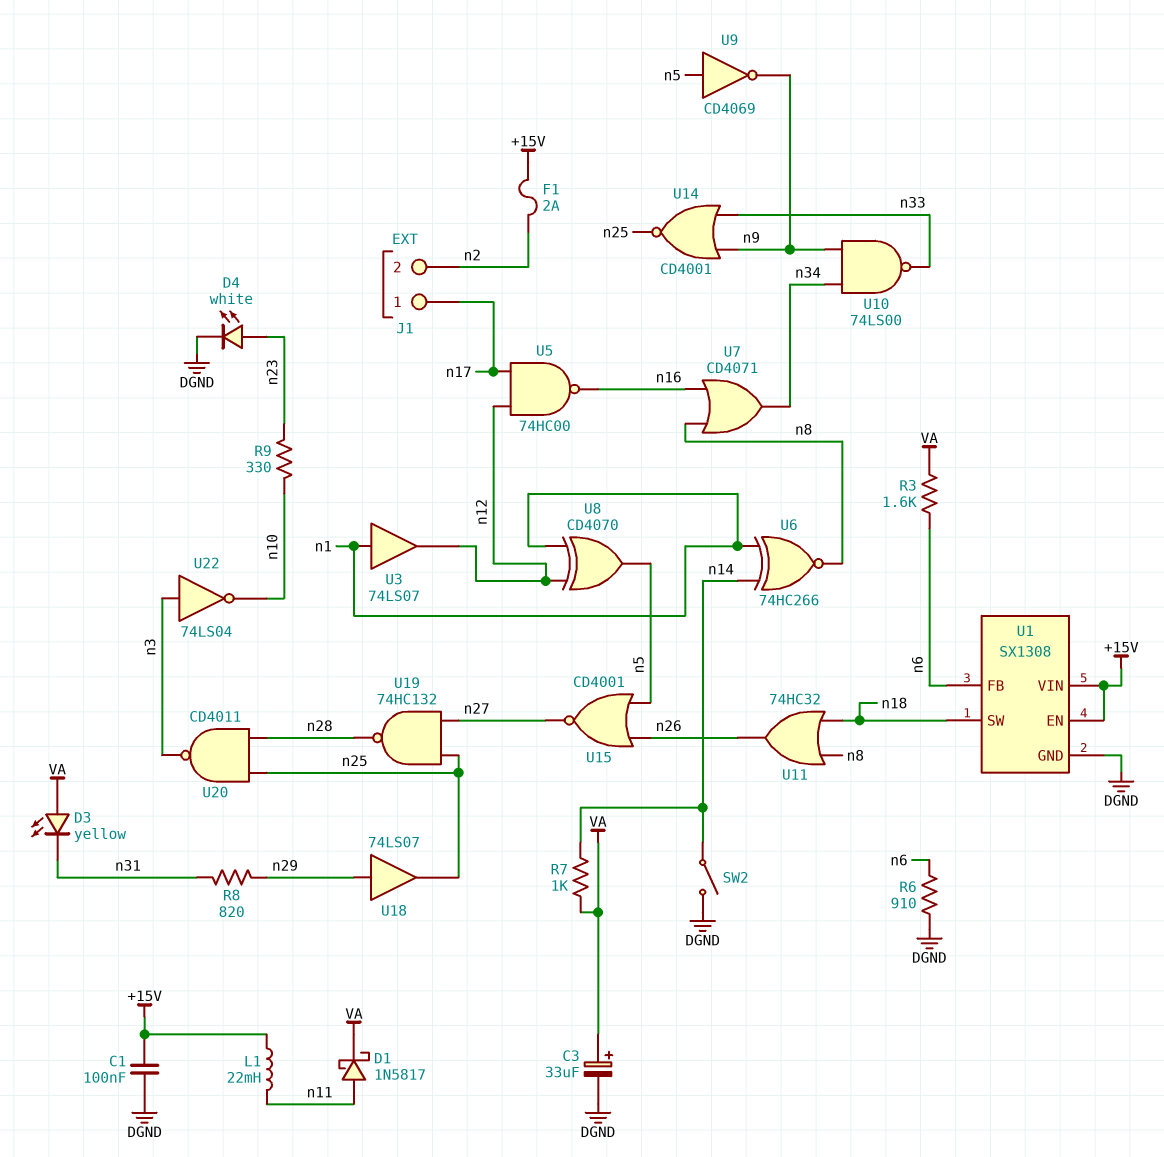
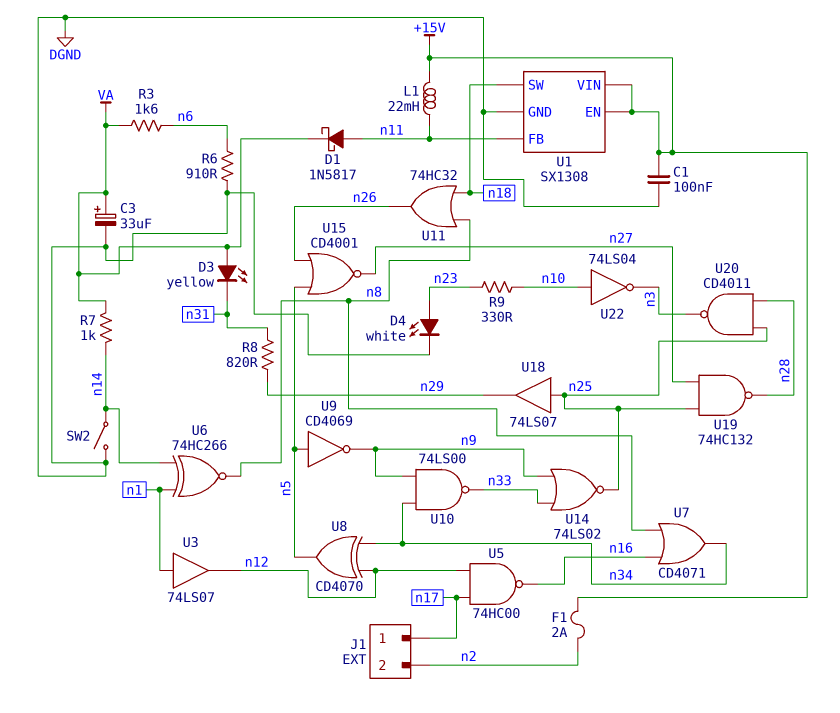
U1 pin FB: n6 -> n11
U8: XOR CD4070 (in n1, in n12, out n5) -> XOR CD4070 (in n12, in n34, out n5)
U14: NOR CD4001 (in n9, in n33, out n25) -> NOR 74LS02 (in n9, in n33, out n25)
U18: buffer 74LS07 (in n29, out n25) -> buffer 74LS07 (in n25, out n29)
U22: NOT 74LS04 (in n3, out n10) -> NOT 74LS04 (in n10, out n3)

